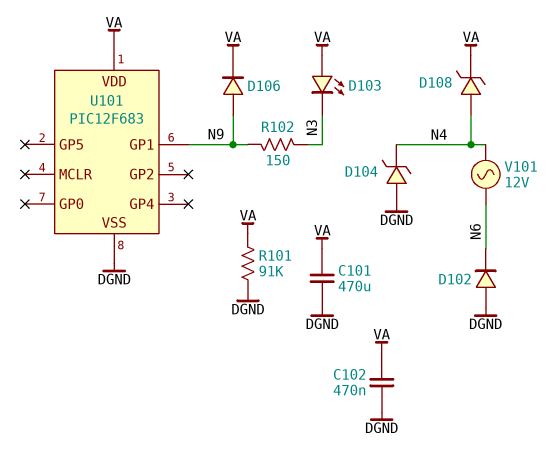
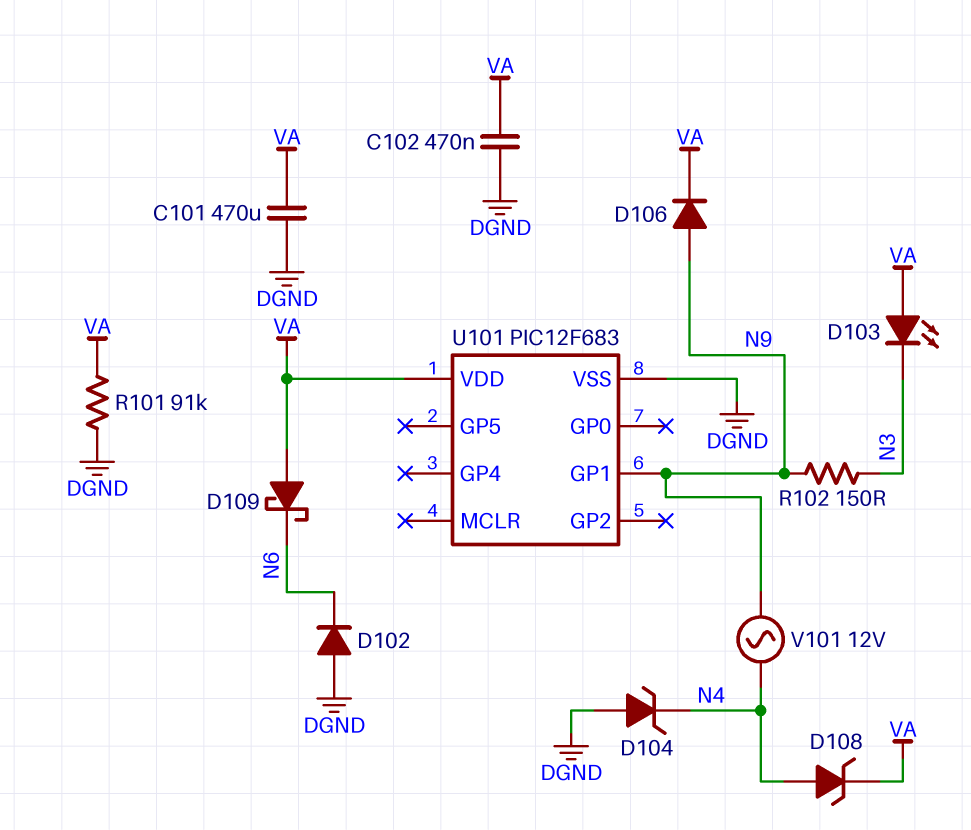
D109: none -> schottky (A VA, K N6)
V101: AC 12V (N4, N6) -> AC 12V (N4, N9)

